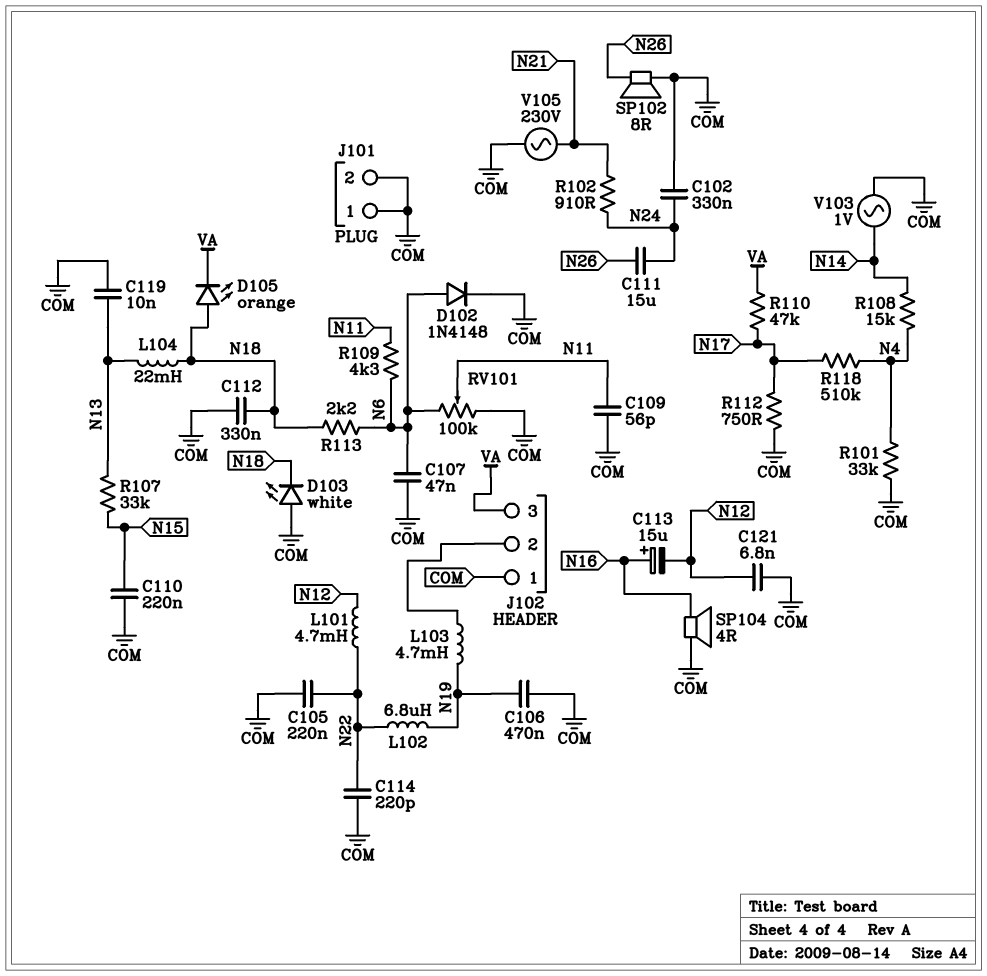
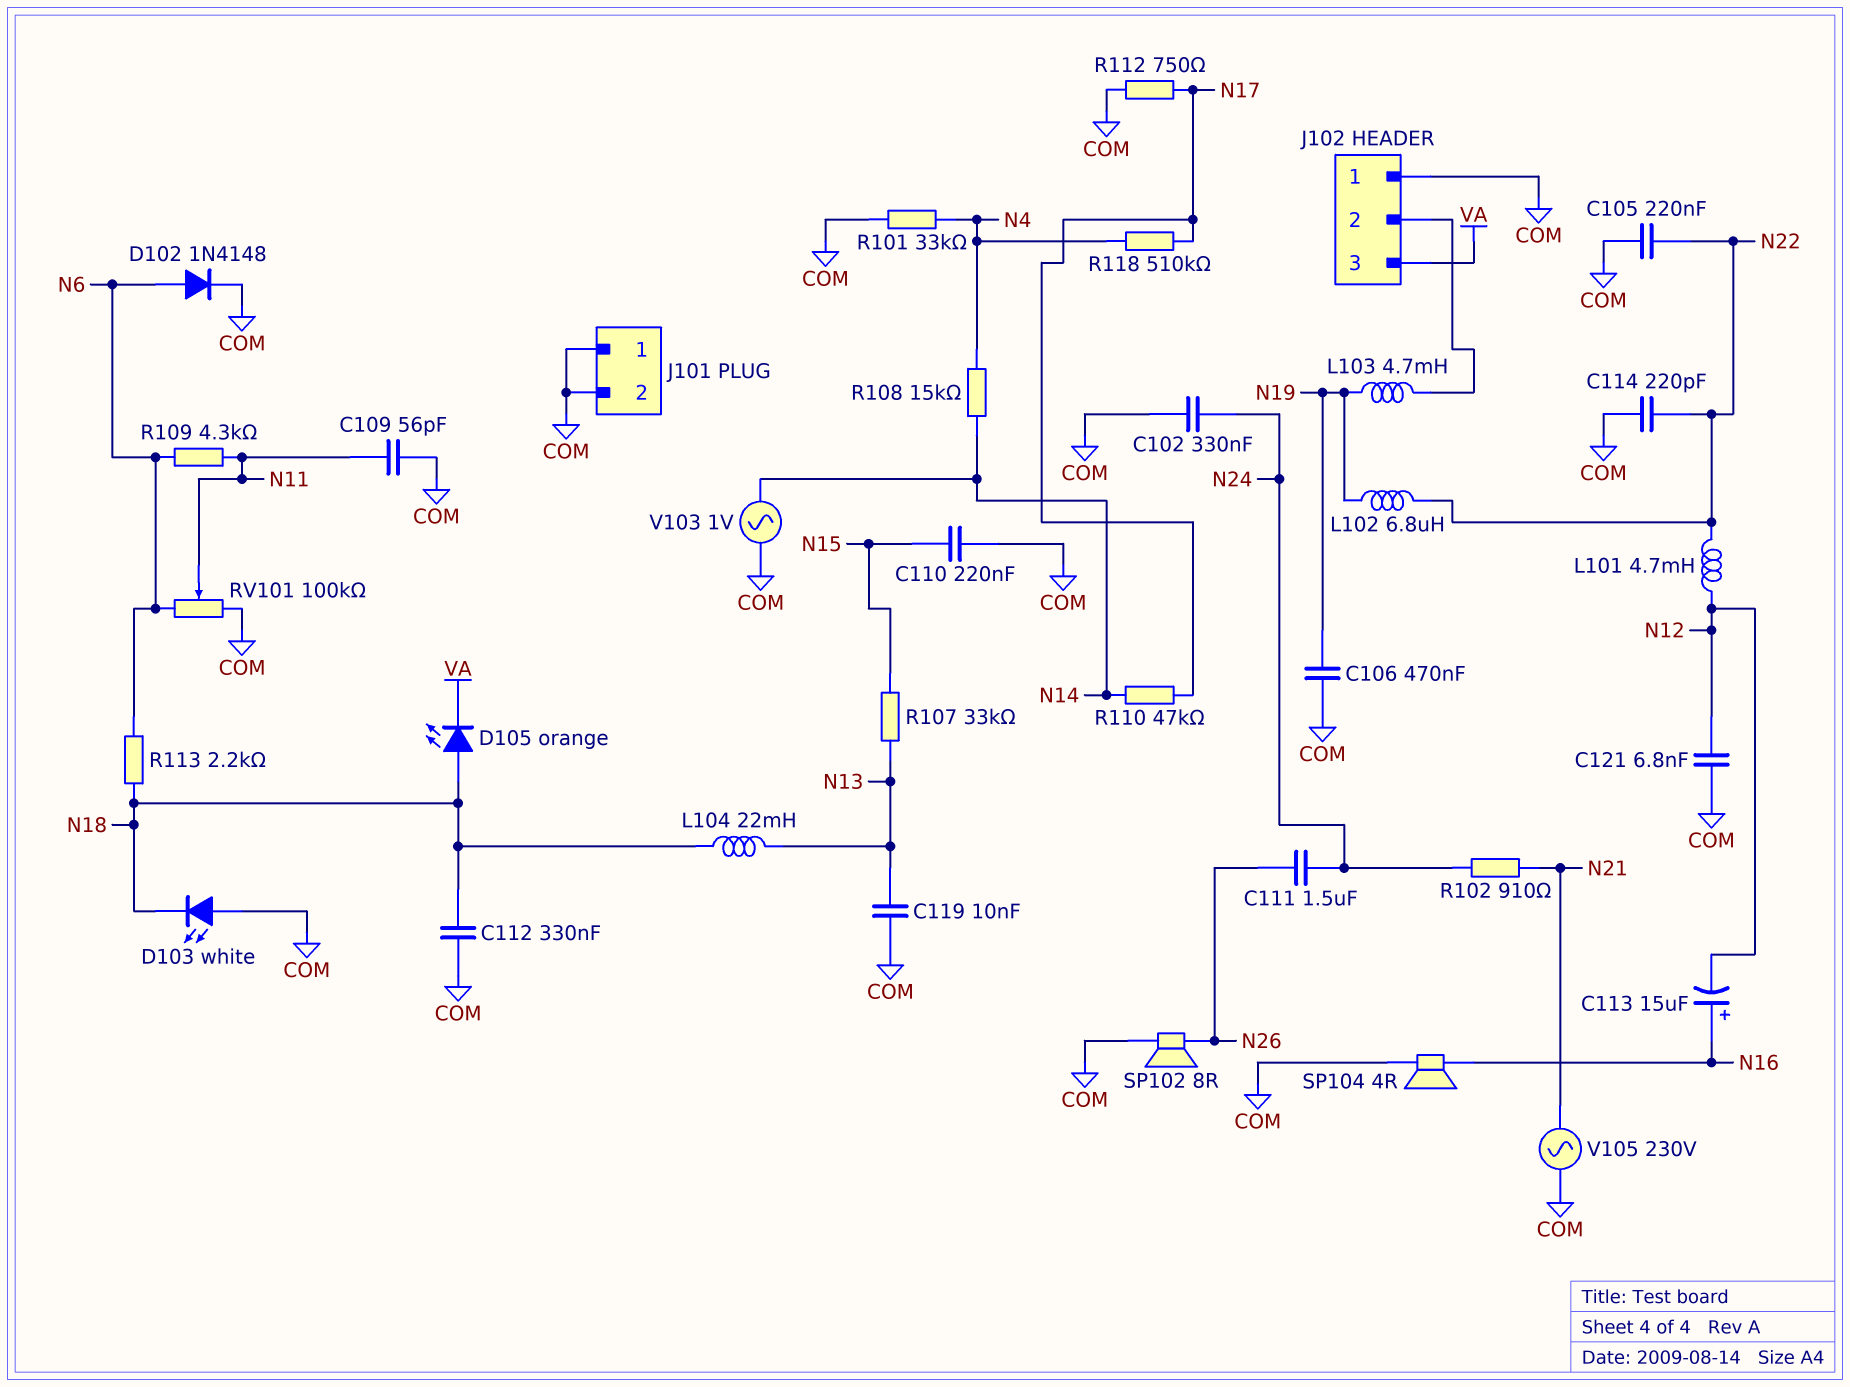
C107: 47nF (COM, N6) -> none
C111: 15uF (N24, N26) -> 1.5uF (N24, N26)
R110: 47k (N17, VA) -> 47k (N14, N17)

